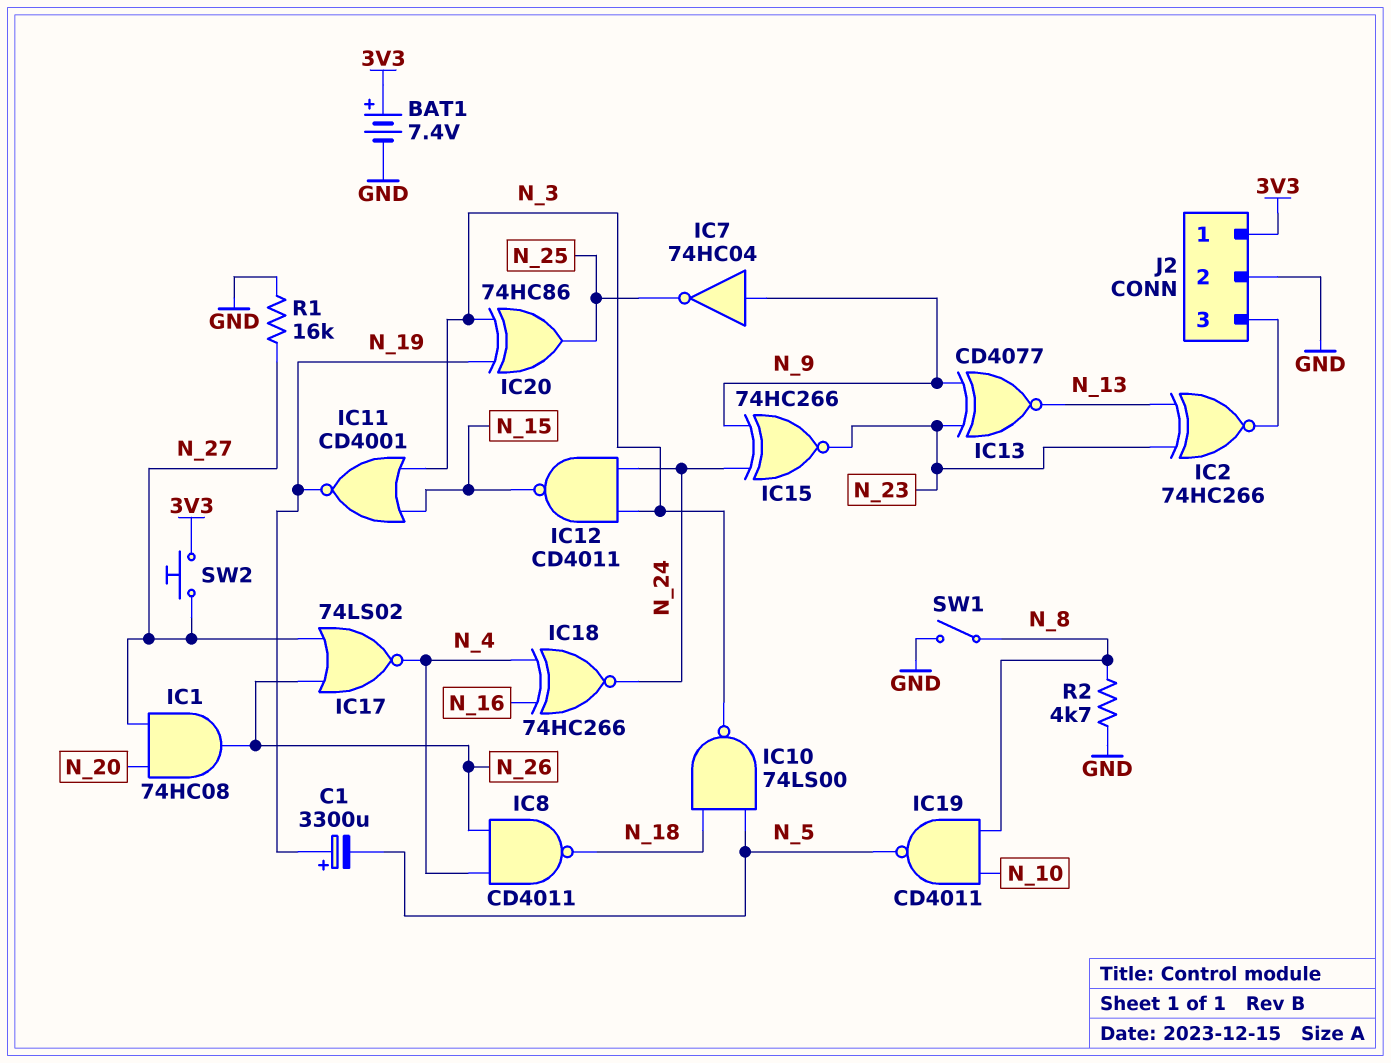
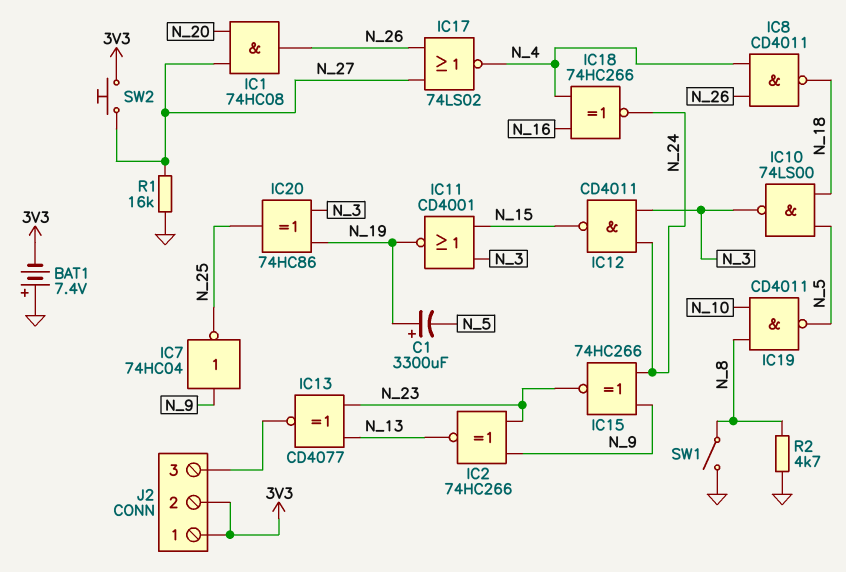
BAT1: 7.4V (plus 3V3, minus GND) -> 7.4V (plus GND, minus 3V3)
IC2: XNOR 74HC266 (in N_13, in N_23, out J2/3) -> XNOR 74HC266 (in N_9, in N_23, out N_13)
IC13: XNOR CD4077 (in N_9, in N_23, out N_13) -> XNOR CD4077 (in N_13, in N_23, out J2/3)
J2 pin 2: GND -> 3V3

